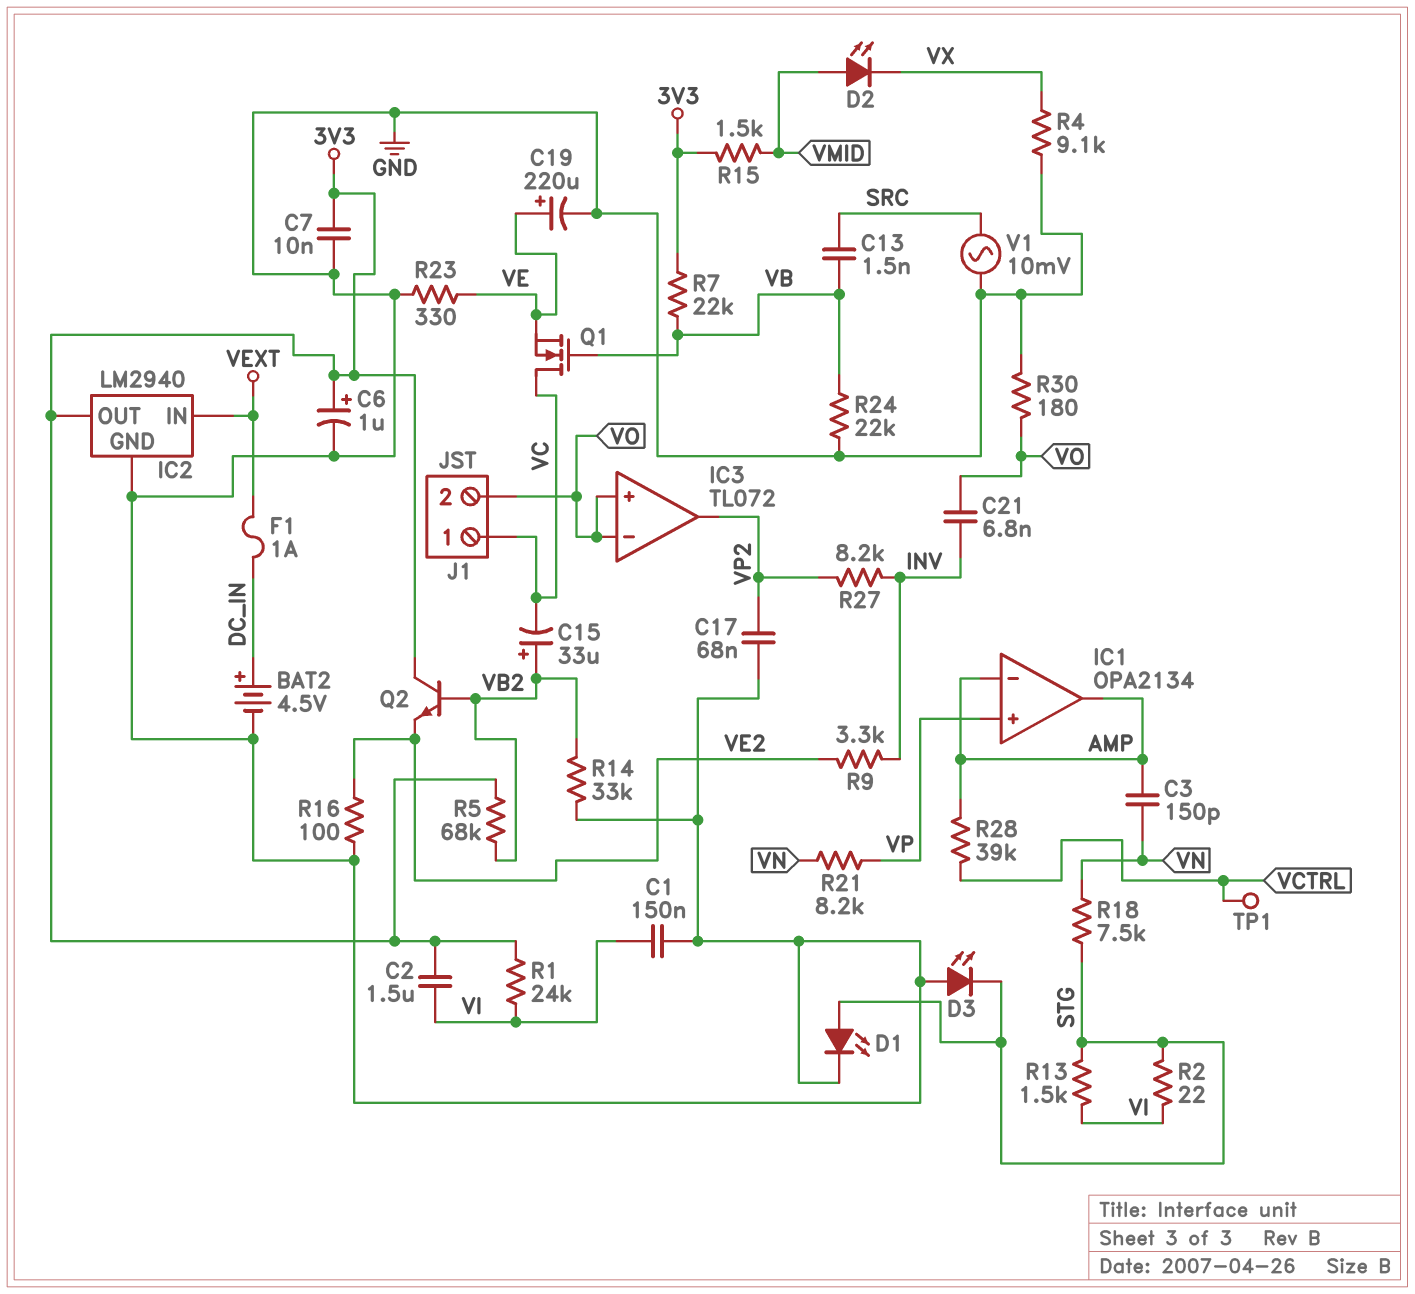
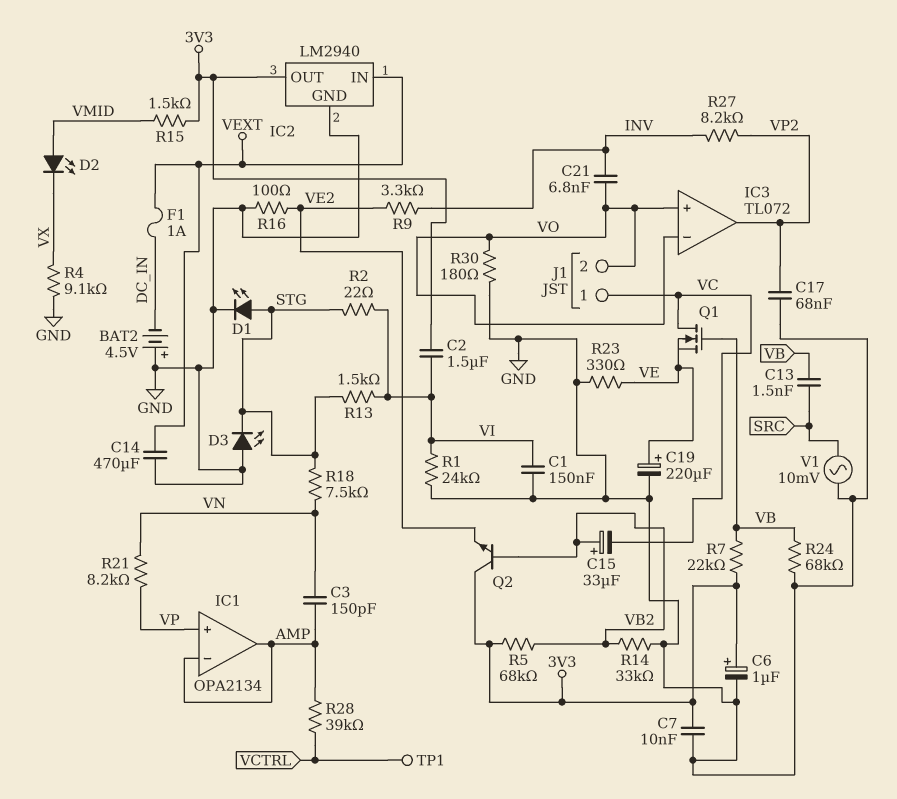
BAT2: 4.5V (plus DC_IN, minus GND) -> 4.5V (plus GND, minus DC_IN)
C14: none -> 470uF (GND, VEXT)
R1: 24k (3V3, VI) -> 24k (GND, VI)
R24: 22k (GND, VB) -> 68k (GND, VB)

